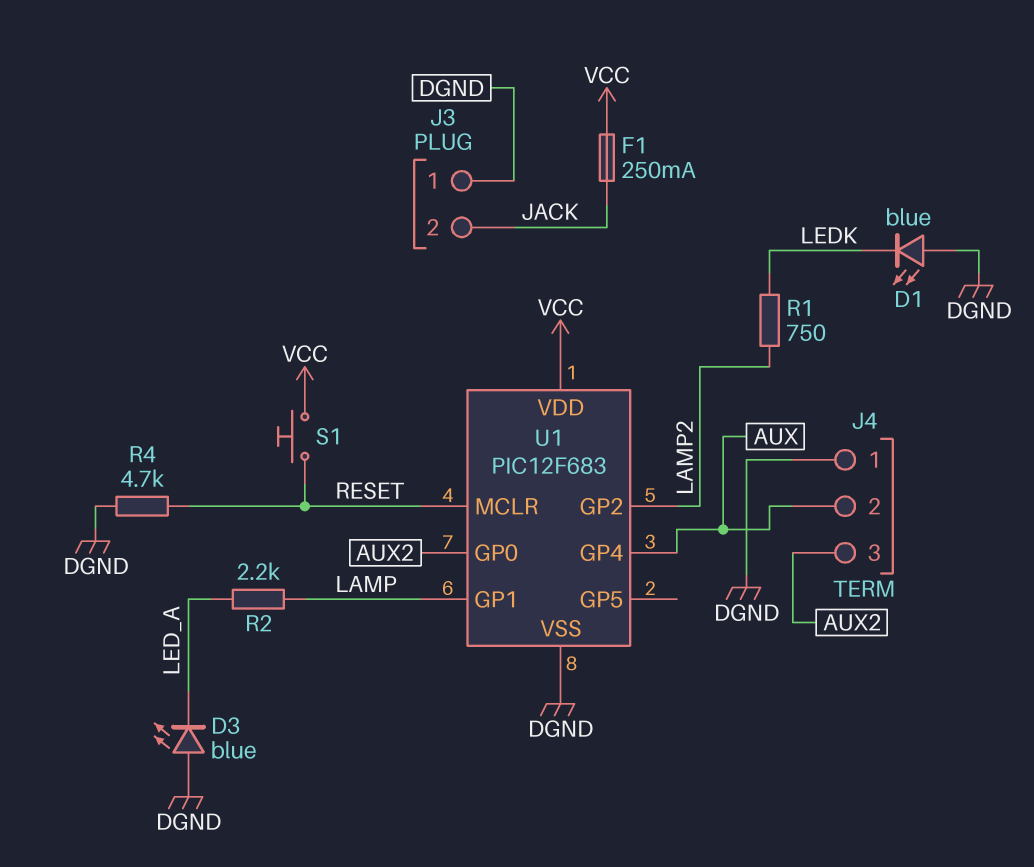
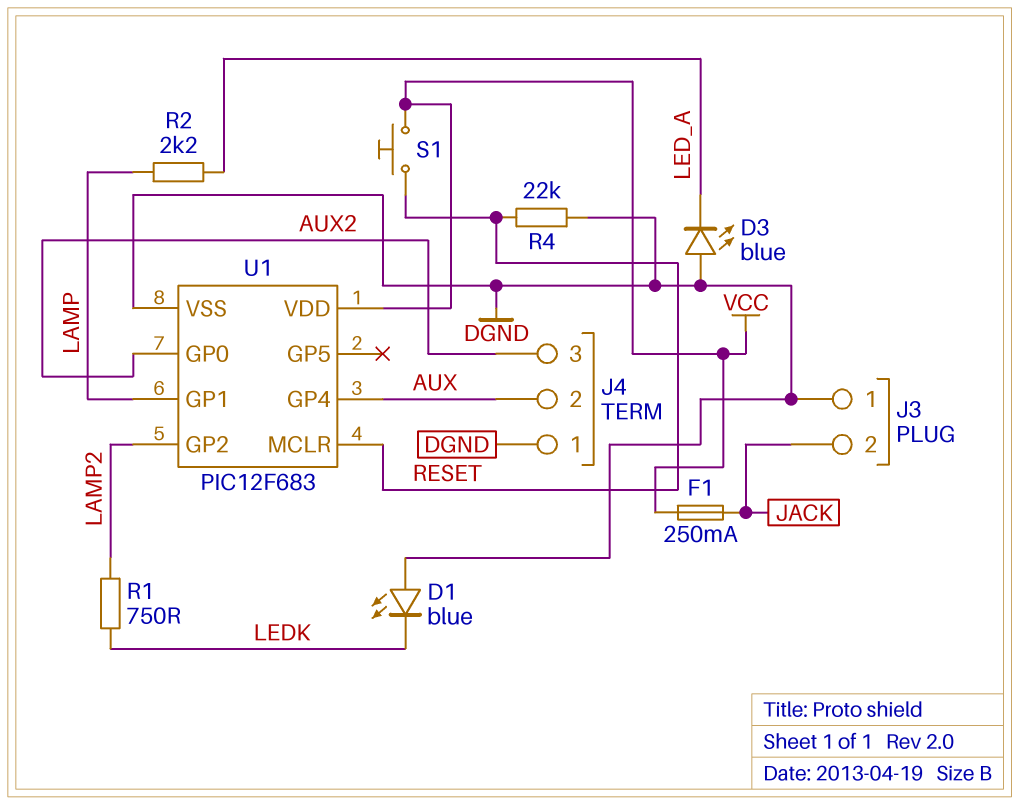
R4: 4.7k (DGND, RESET) -> 22k (DGND, RESET)

